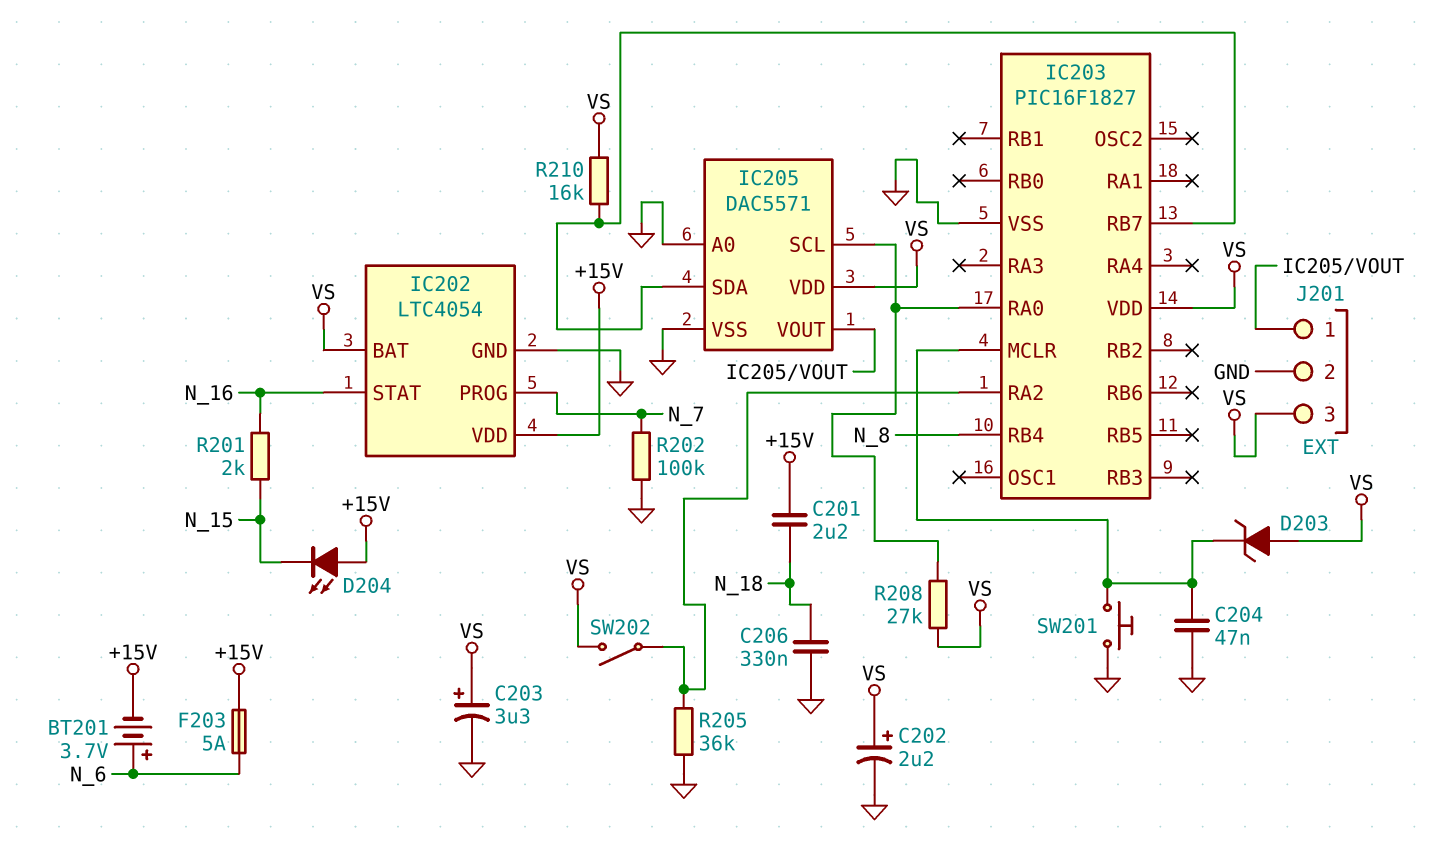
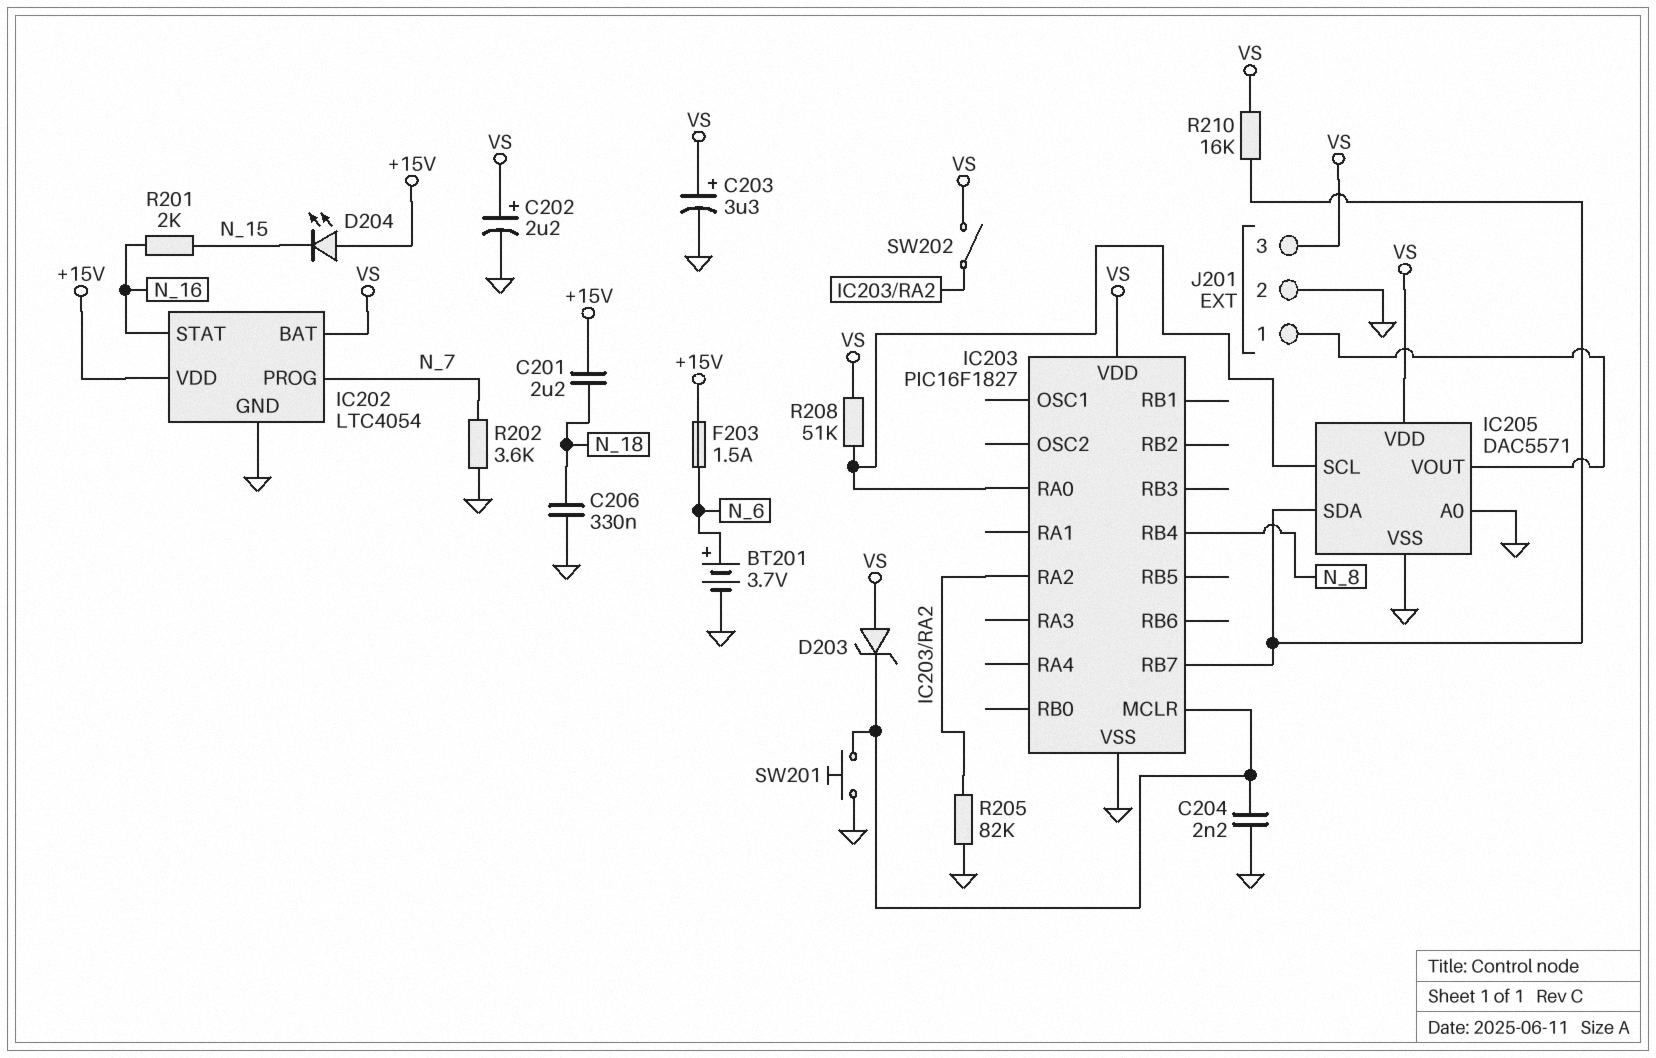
BT201: 3.7V (plus N_6, minus +15V) -> 3.7V (plus N_6, minus GND)
C204: 47nF (GND, IC203/MCLR) -> 2.2nF (GND, IC203/MCLR)
F203: 5A (+15V, N_6) -> 1.5A (+15V, N_6)
R202: 100k (GND, N_7) -> 3.6k (GND, N_7)
R205: 36k (GND, IC203/RA2) -> 82k (GND, IC203/RA2)
R208: 27k (IC203/RA0, VS) -> 51k (IC203/RA0, VS)

